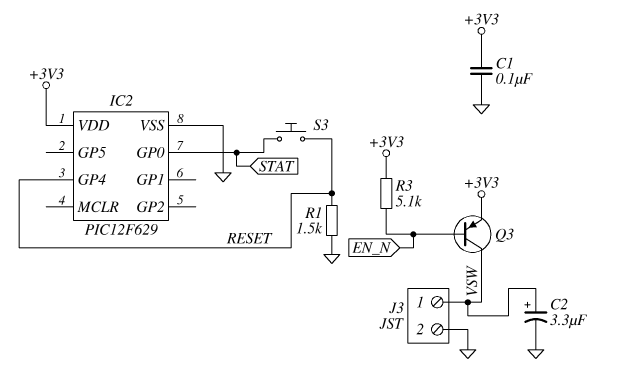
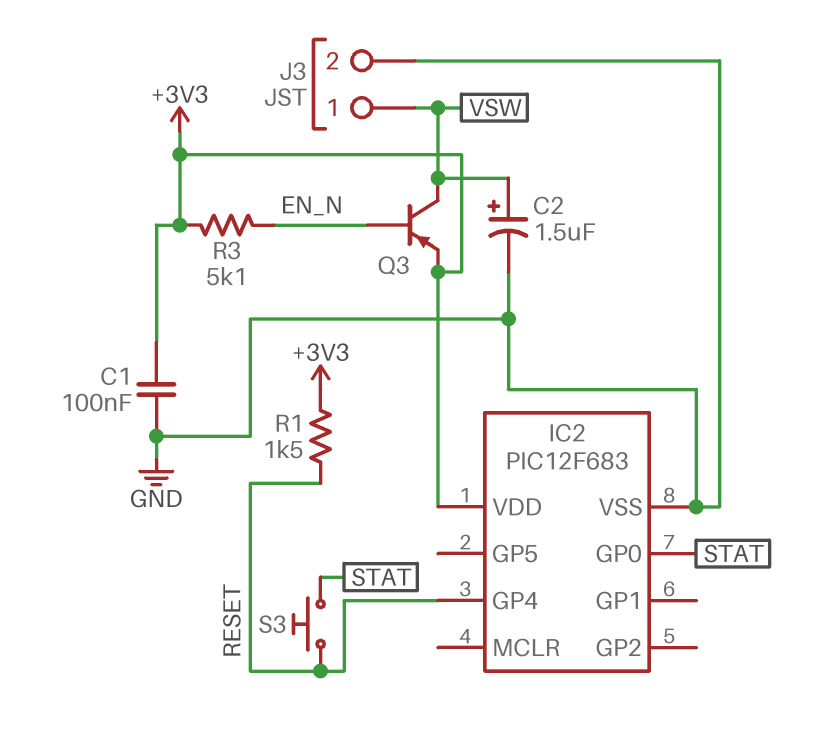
C2: 3.3uF (plus VSW, minus GND) -> 1.5uF (plus VSW, minus GND)
IC2: PIC12F629 -> PIC12F683
R1: 1.5k (GND, RESET) -> 1.5k (+3V3, RESET)

